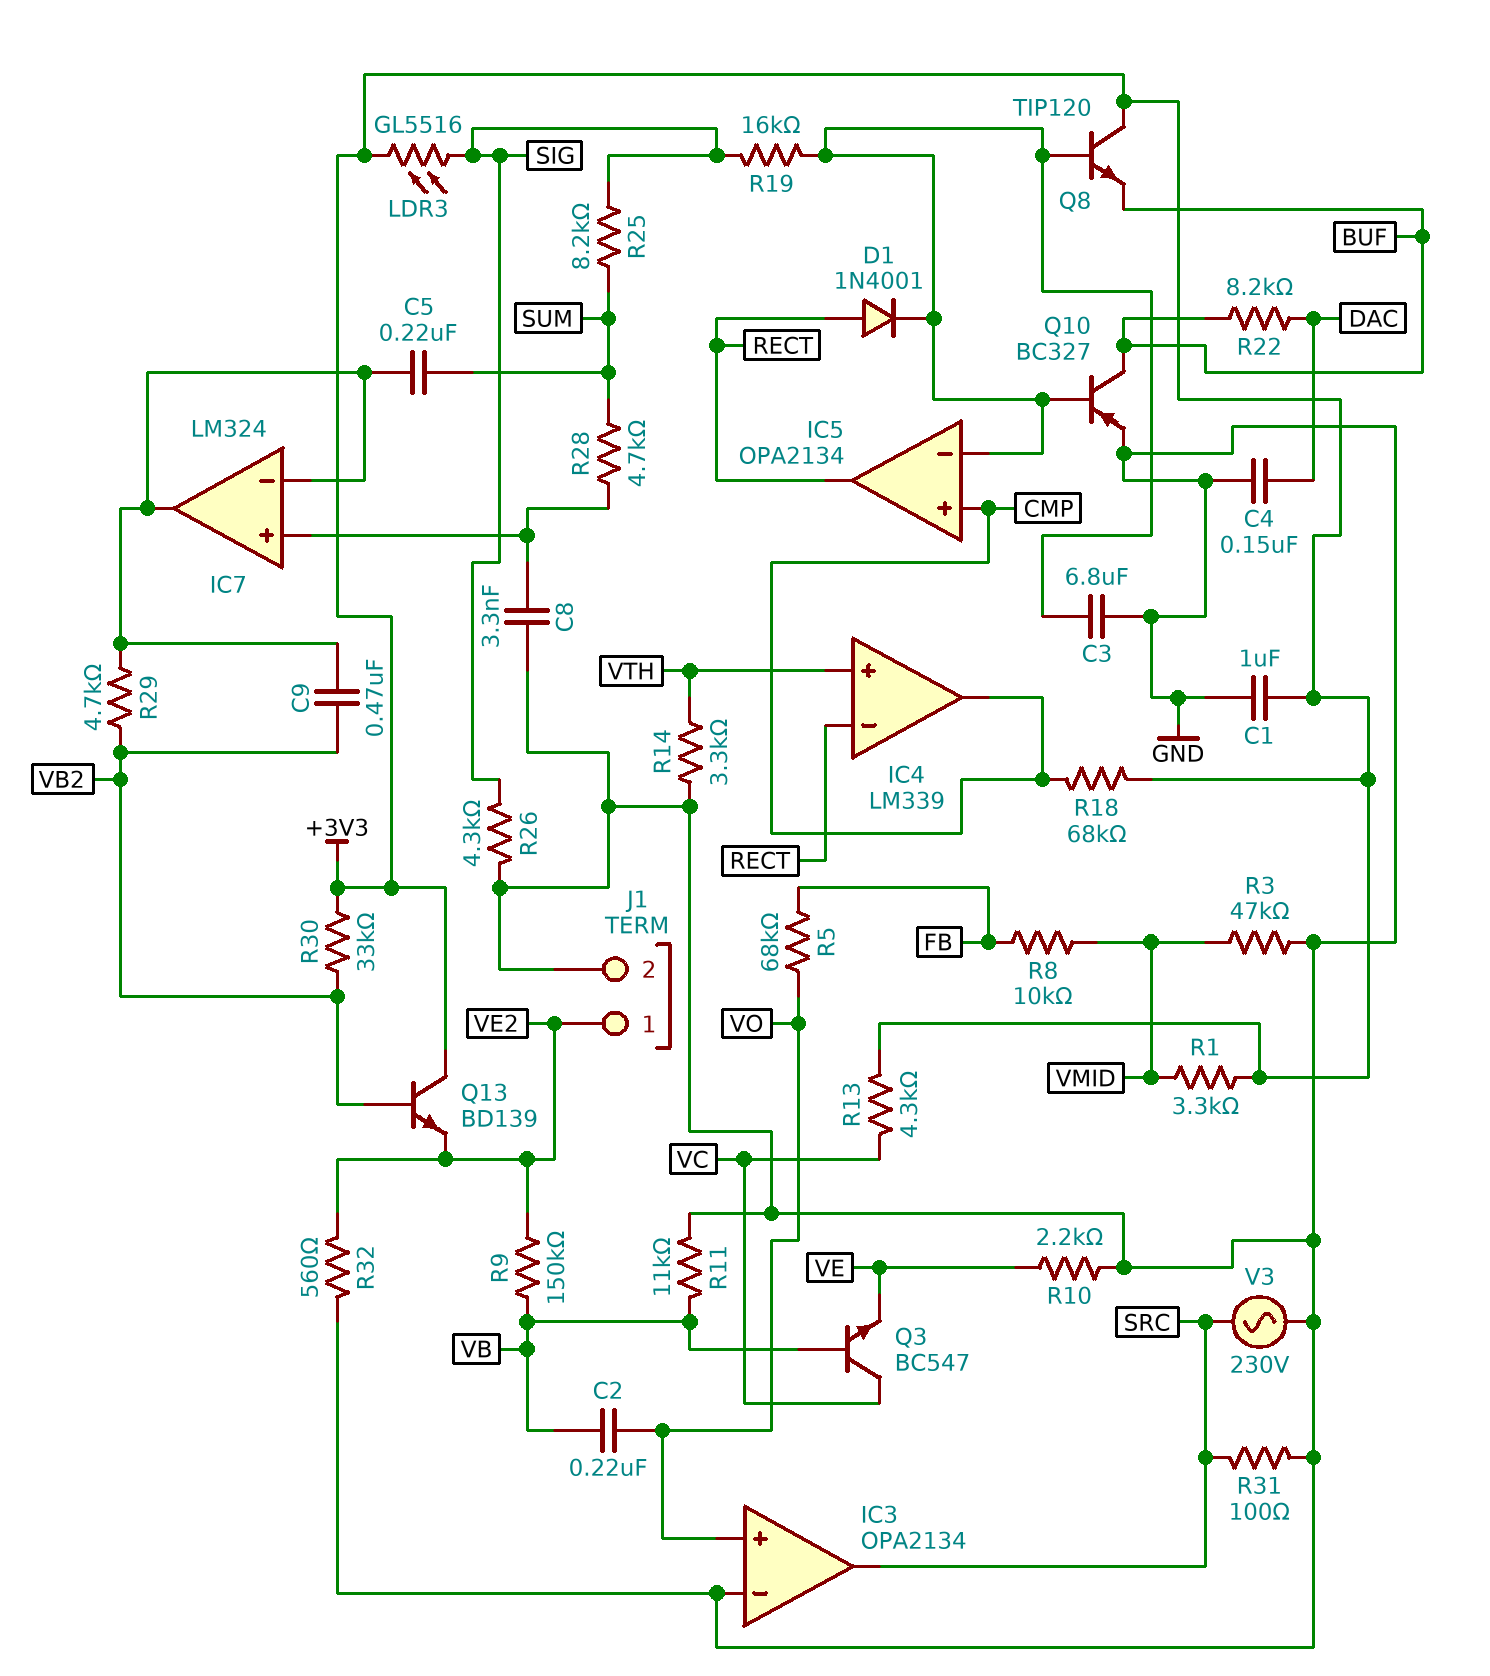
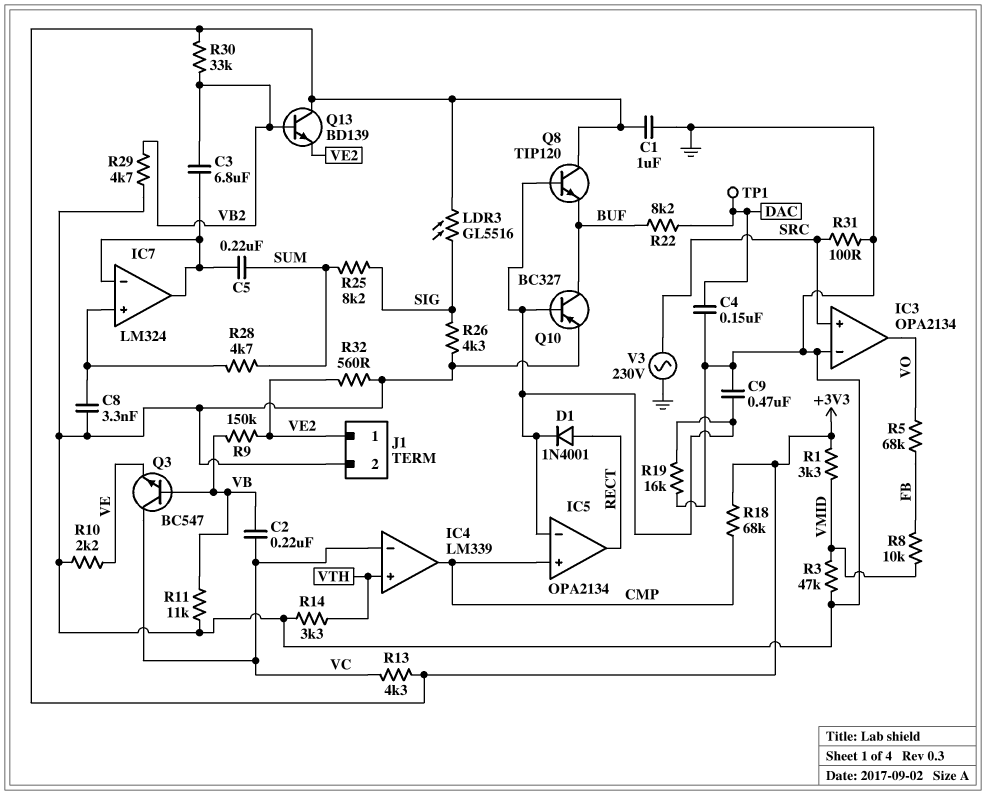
C2: 220nF (VB, VO) -> 220nF (VB, VC)
C3: 6.8uF (GND, IC5/in-) -> 6.8uF (IC7/in-, VB2)
C9: 470nF (IC7/in-, VB2) -> 470nF (GND, IC5/in-)
IC3 pin in+: VO -> SRC
IC3 pin out: SRC -> VO
IC4 pin in-: RECT -> VC
R19: 16k (IC5/in-, SIG) -> 16k (GND, IC5/in-)
R29: 4.7k (IC7/in-, VB2) -> 4.7k (GND, VB2)
TP1: none -> test point (DAC)

